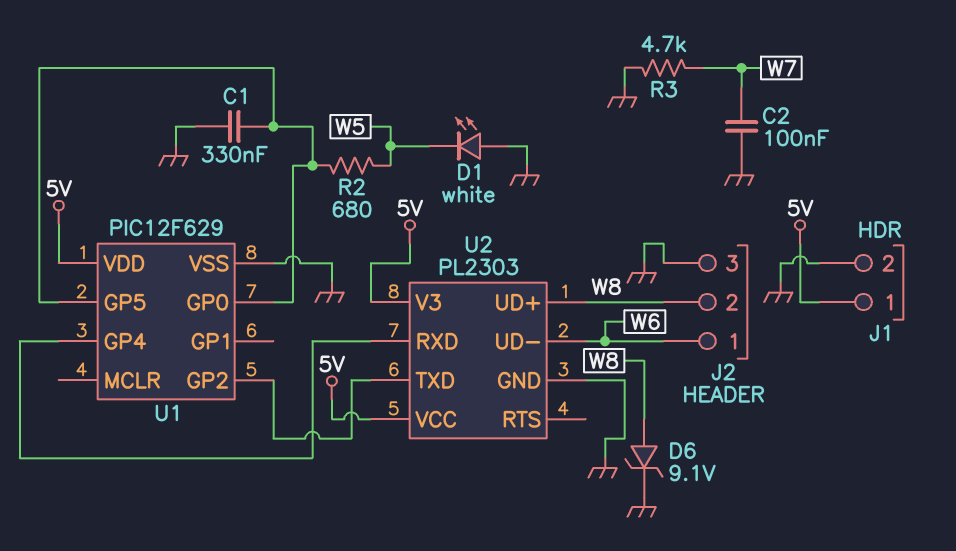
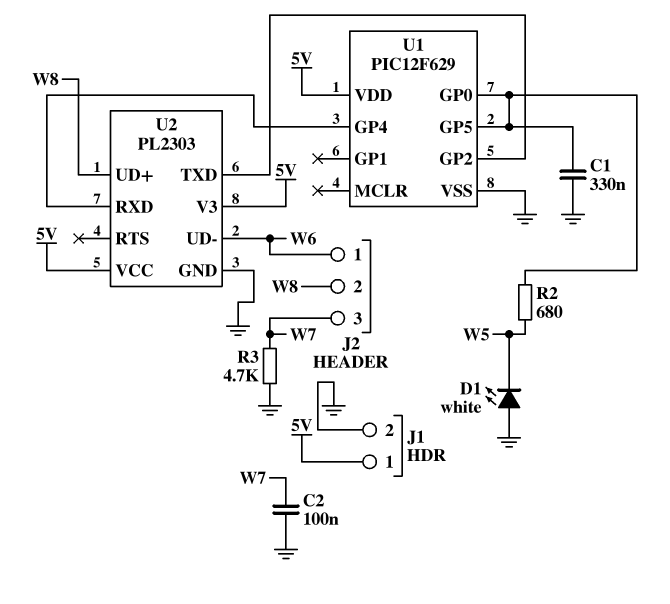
D6: zener 9.1V (A W8, K GND) -> none
J2 pin 3: GND -> W7

